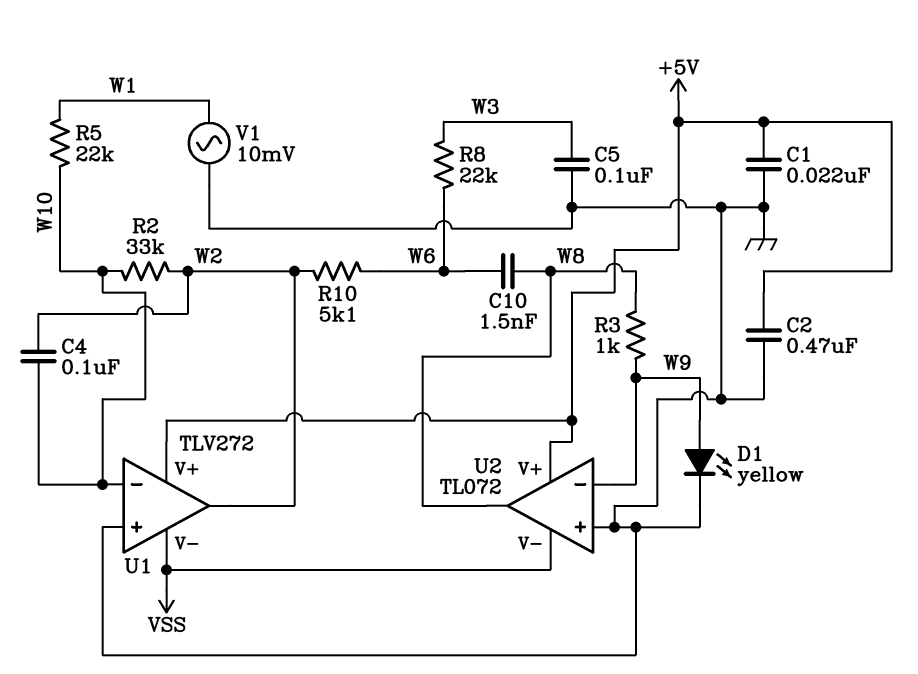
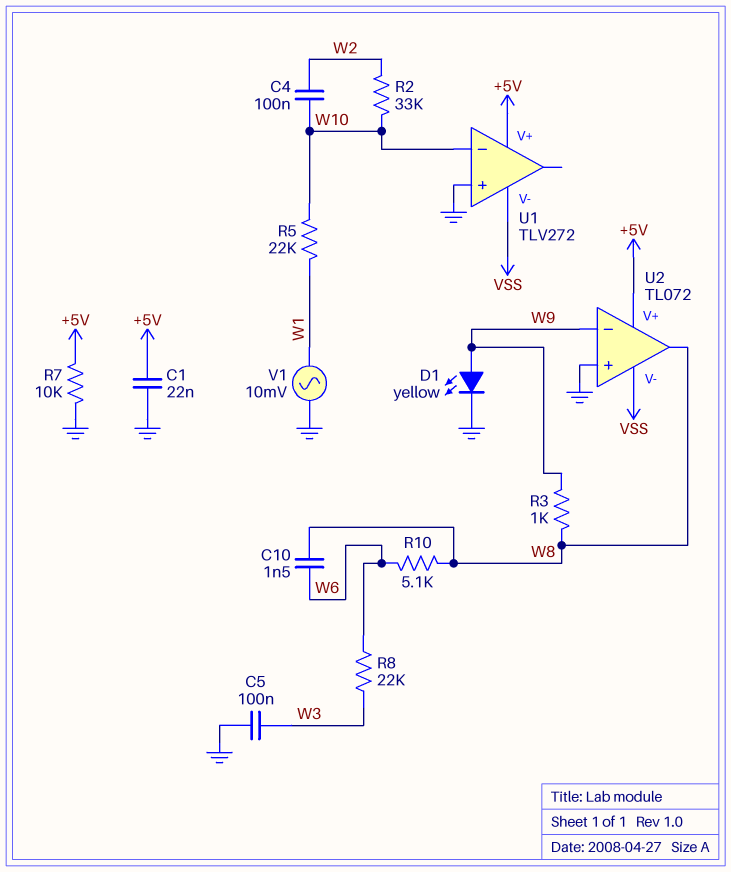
C2: 470nF (+5V, GND) -> none
R7: none -> 10k (+5V, GND)
R10: 5.1k (W2, W6) -> 5.1k (W6, W8)
U1 pin out: W2 -> none

